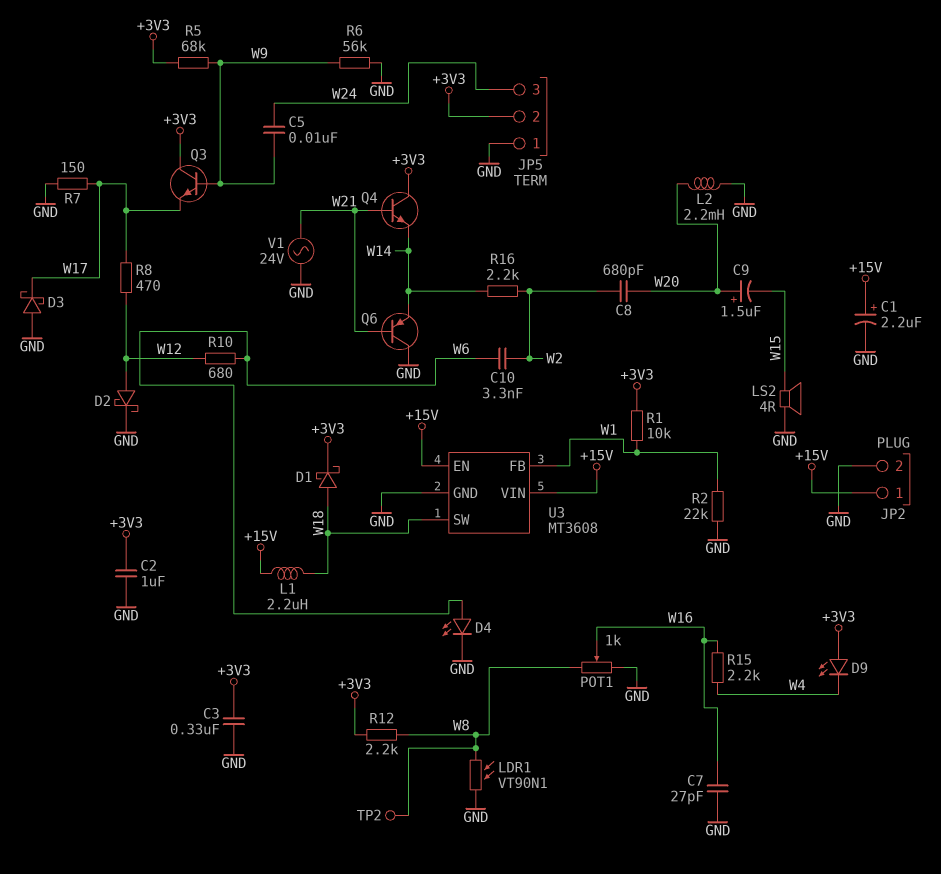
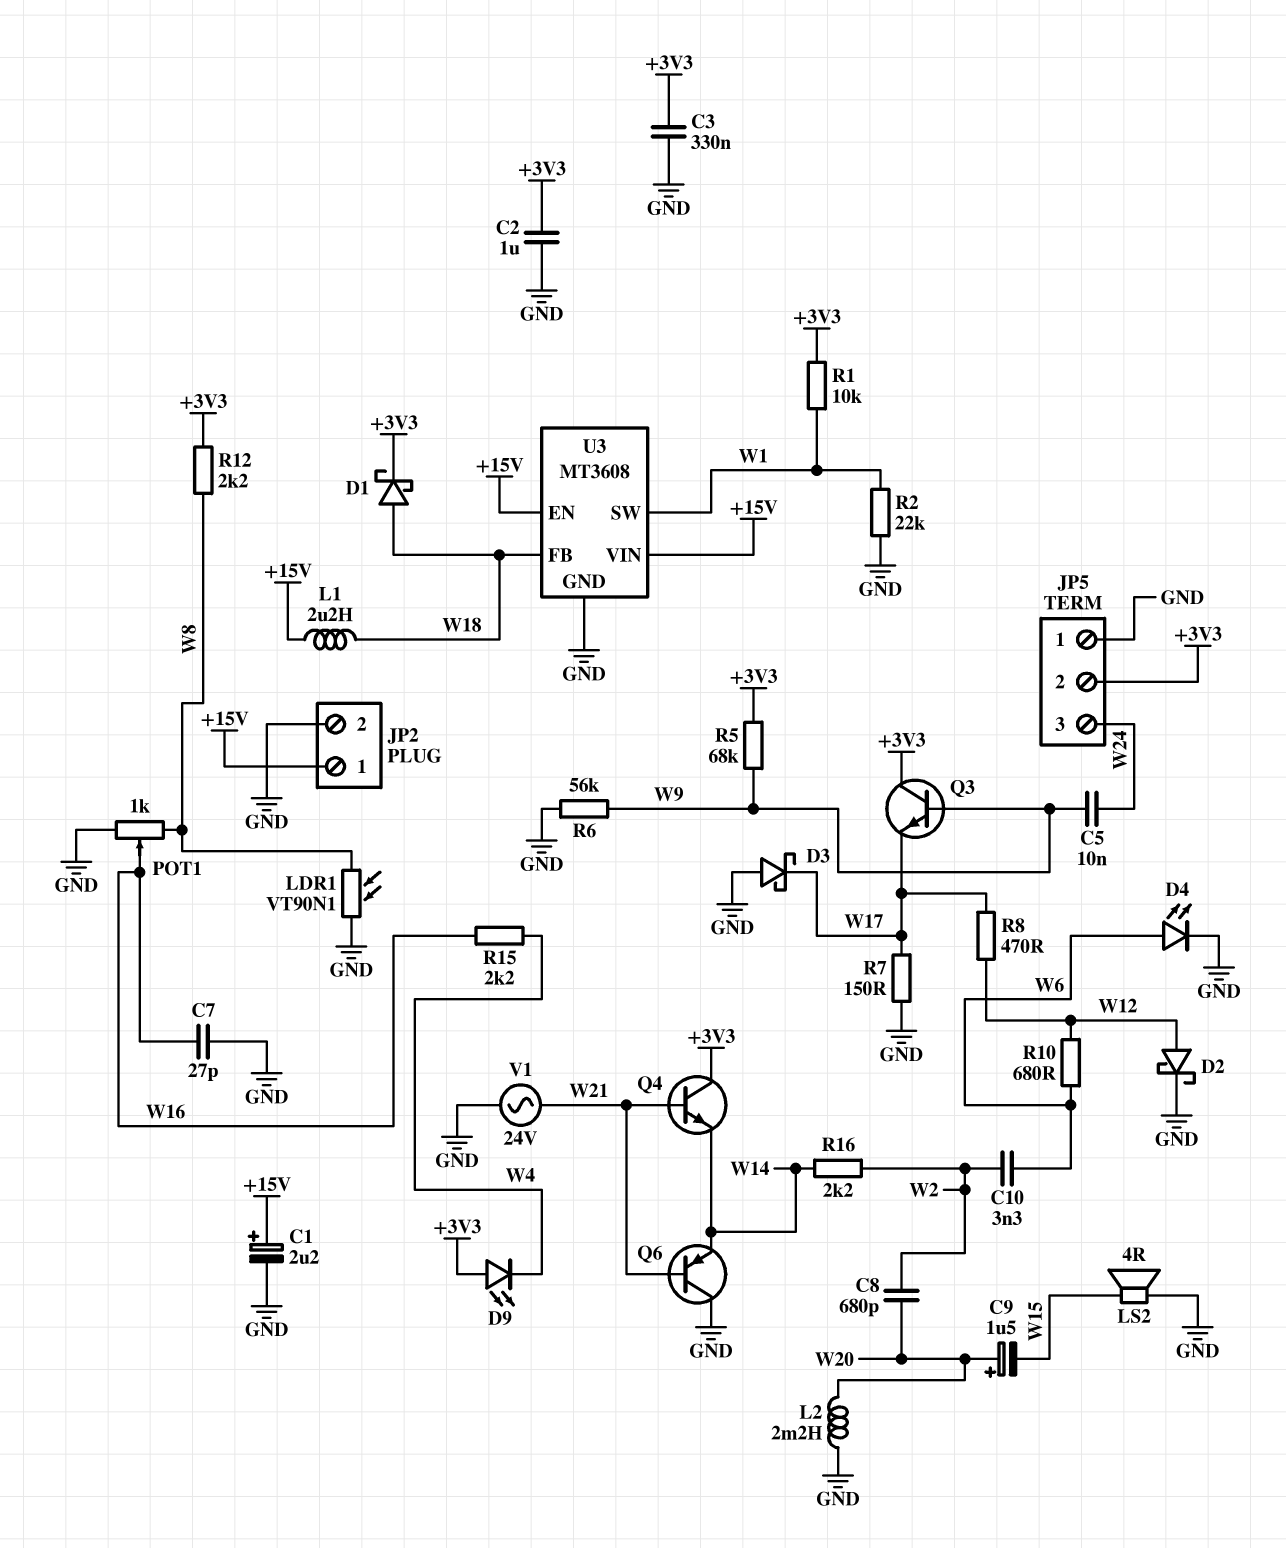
TP2: test point (W8) -> none
U3 pin FB: W1 -> W18
U3 pin SW: W18 -> W1

